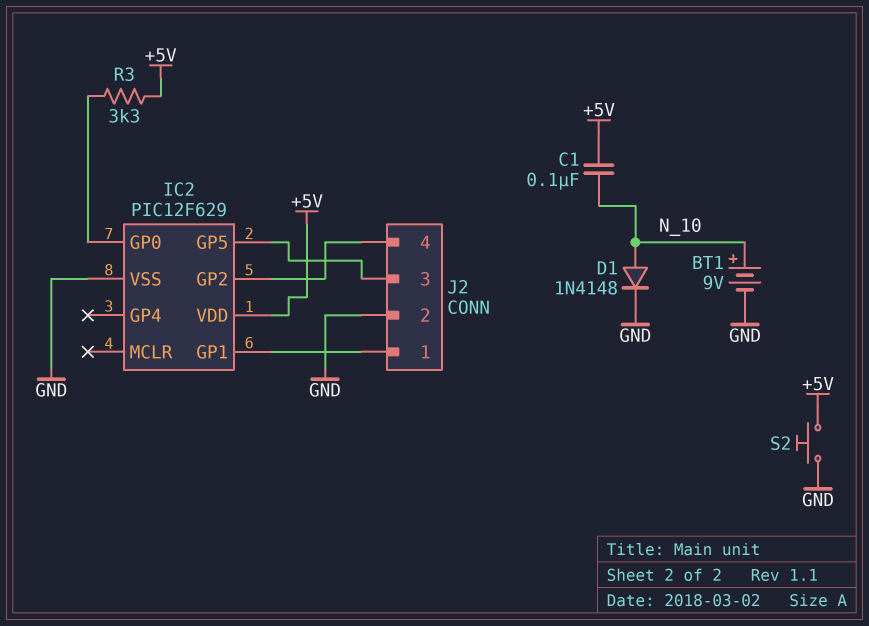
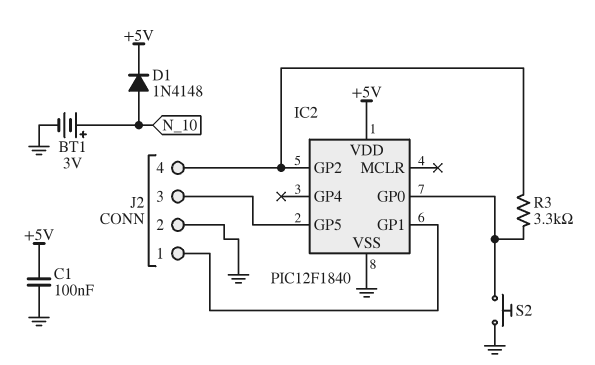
BT1: 9V (plus N_10, minus GND) -> 3V (plus N_10, minus GND)
C1: 100nF (+5V, N_10) -> 100nF (+5V, GND)
D1: diode 1N4148 (A N_10, K GND) -> diode 1N4148 (A N_10, K +5V)
IC2: PIC12F629 -> PIC12F1840
R3: 3.3k (+5V, IC2/GP0) -> 3.3k (IC2/GP0, IC2/GP2)
S2: button (+5V, GND) -> button (GND, IC2/GP0)

